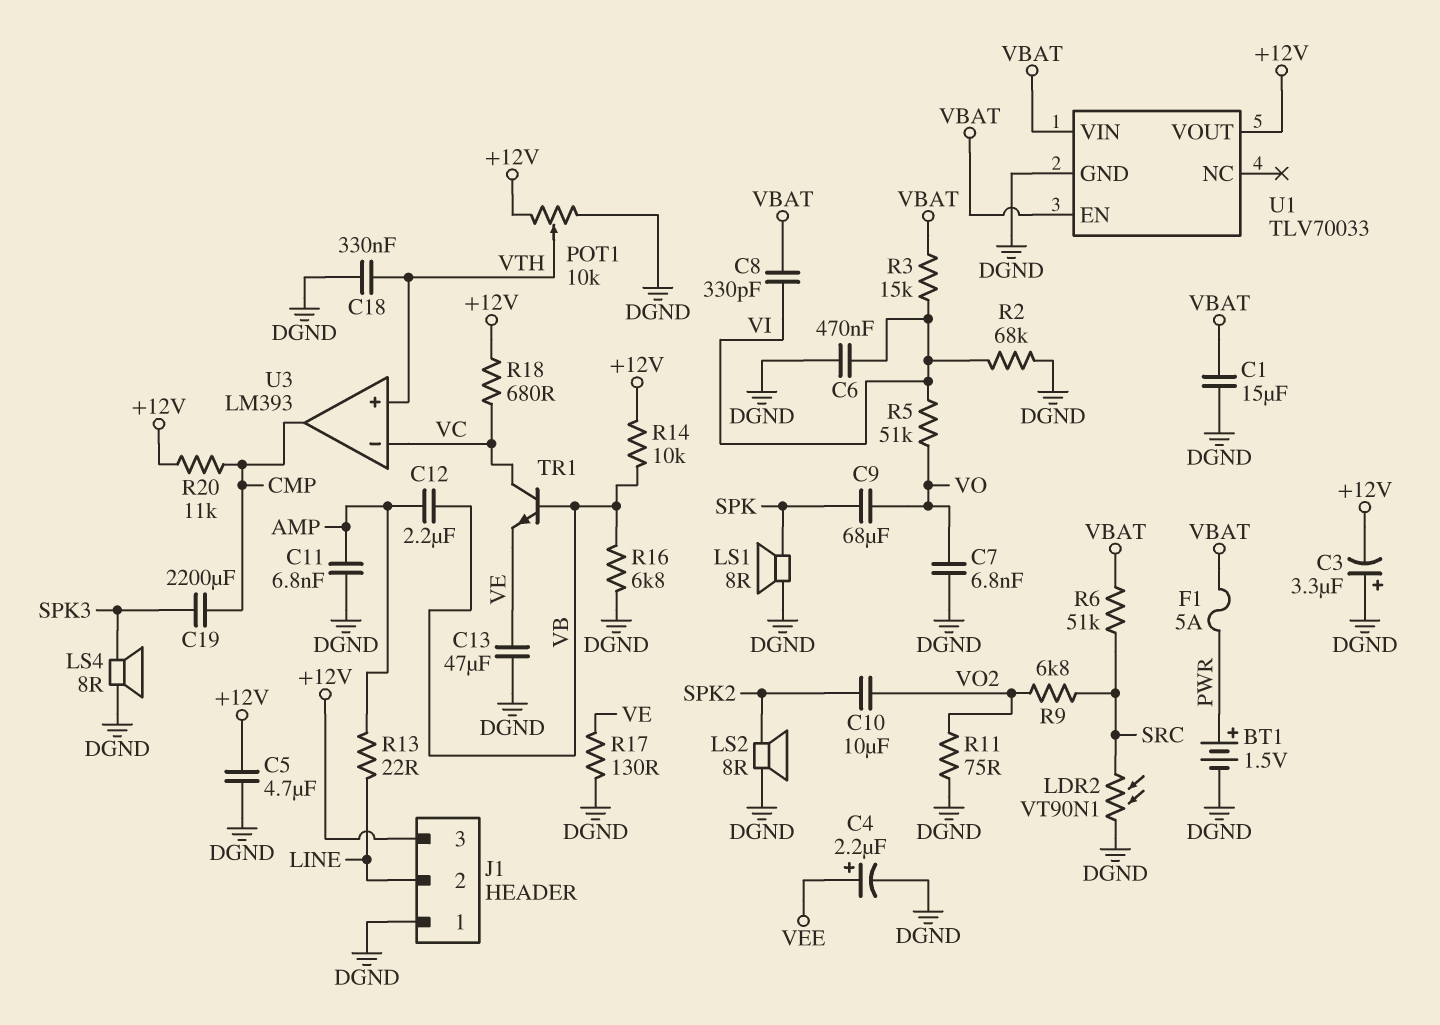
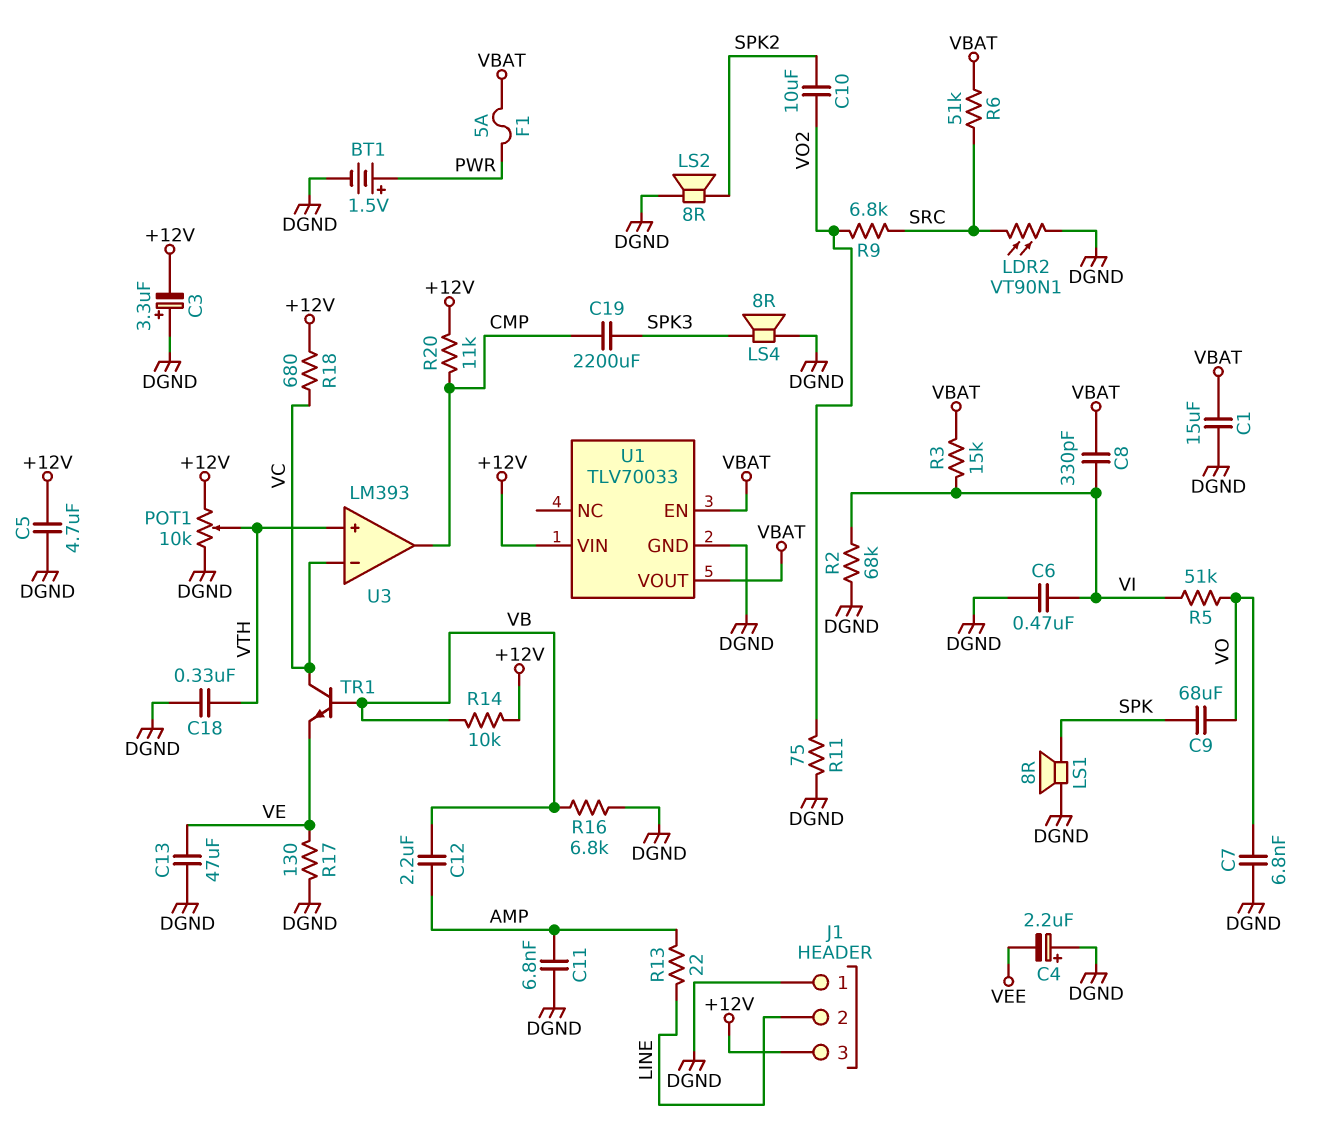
C4: 2.2uF (plus VEE, minus DGND) -> 2.2uF (plus DGND, minus VEE)
U1 pin VIN: VBAT -> +12V
U1 pin VOUT: +12V -> VBAT

